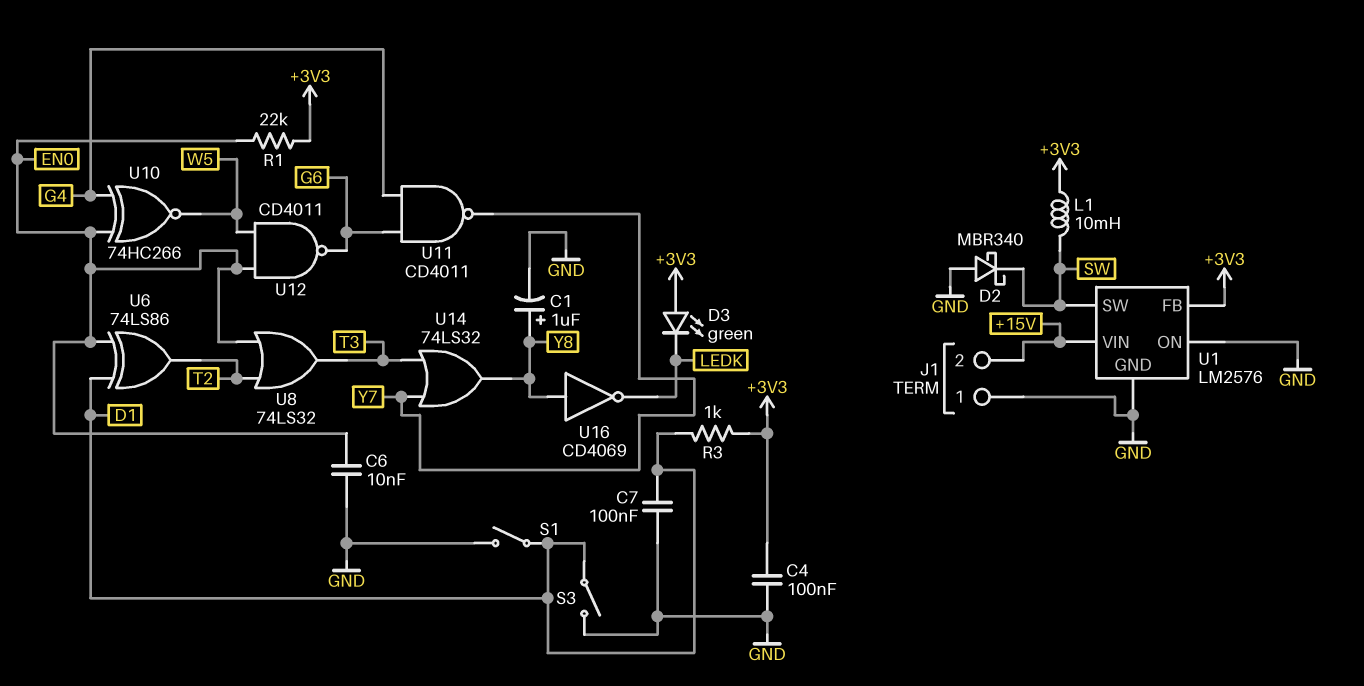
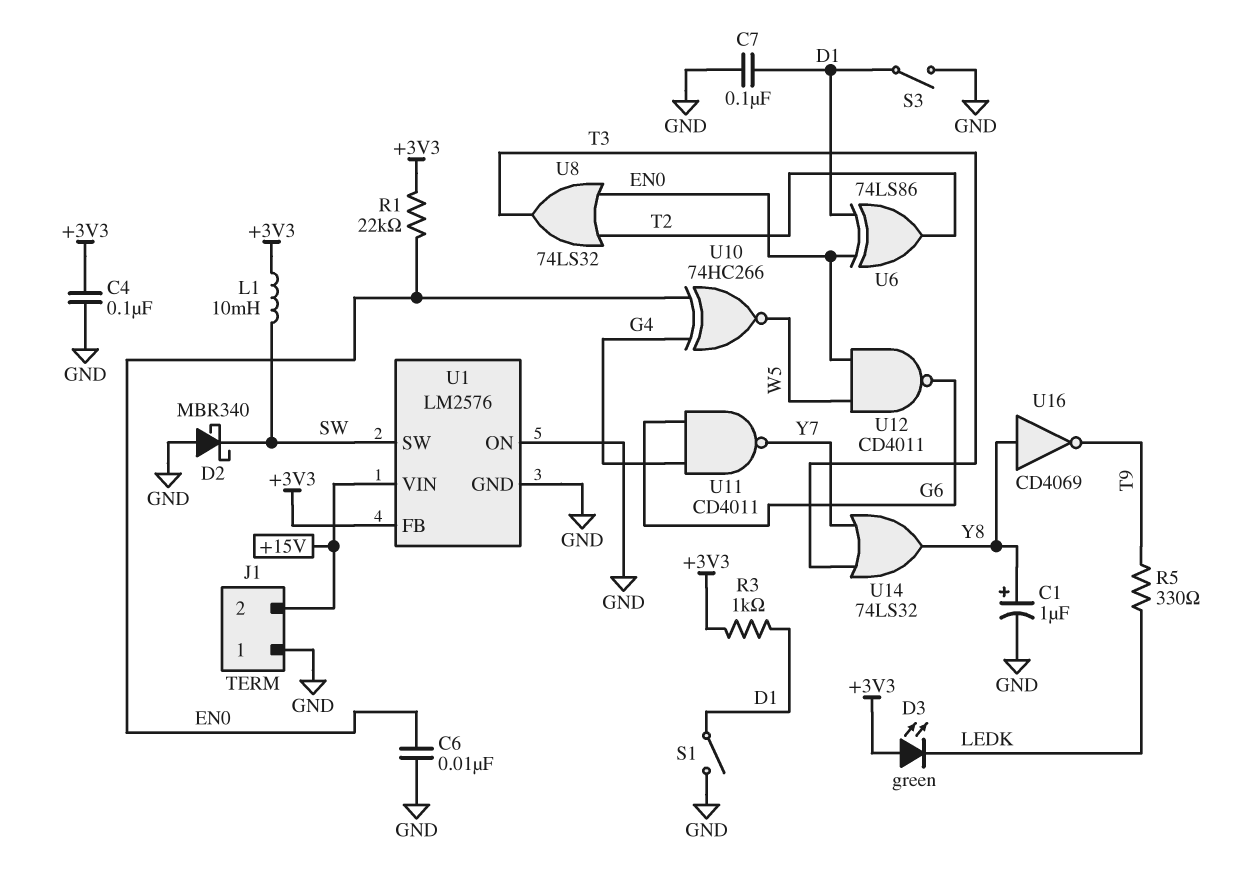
R5: none -> 330 (LEDK, T9)
U16: NOT CD4069 (in Y8, out LEDK) -> NOT CD4069 (in Y8, out T9)

